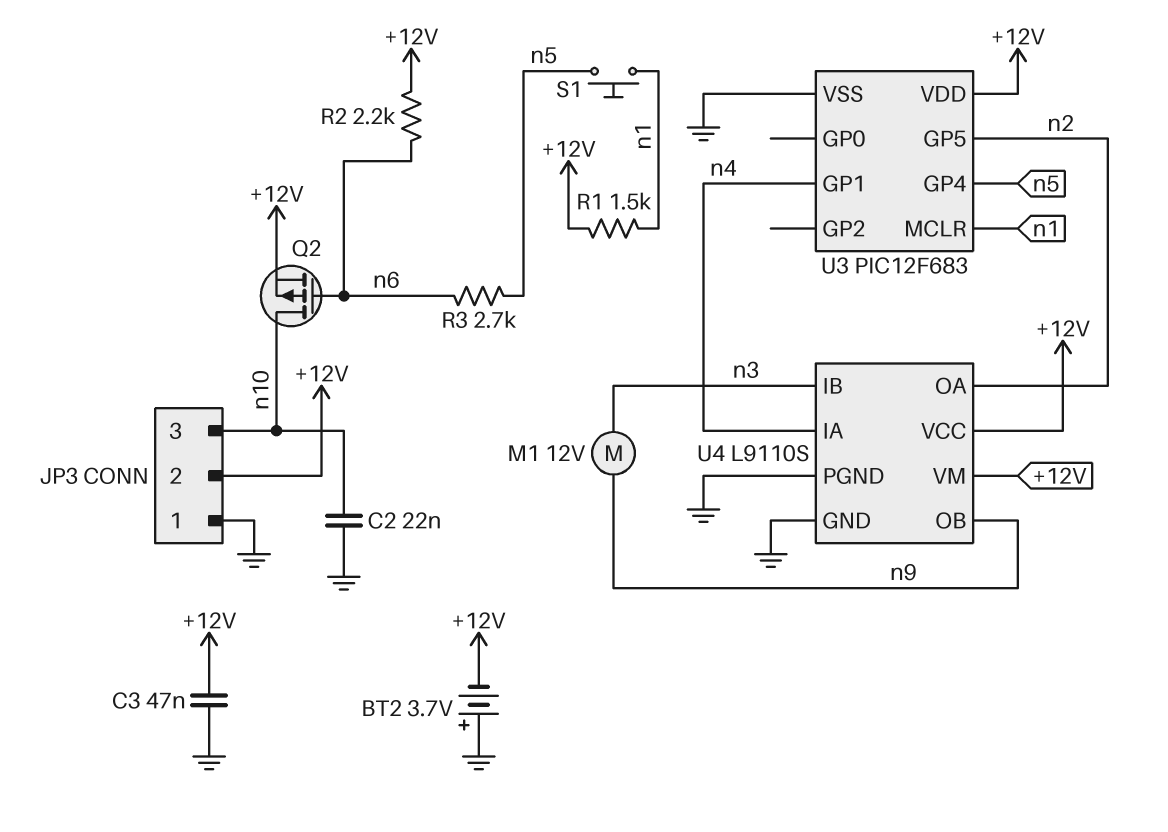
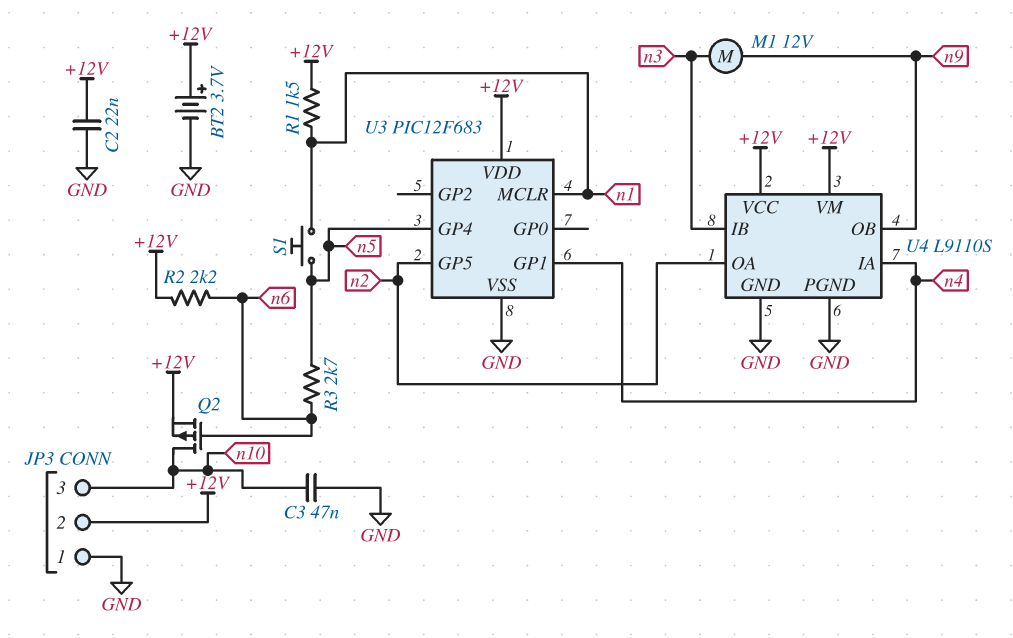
BT2: 3.7V (plus GND, minus +12V) -> 3.7V (plus +12V, minus GND)
C2: 22nF (GND, n10) -> 22nF (+12V, GND)
C3: 47nF (+12V, GND) -> 47nF (GND, n10)

